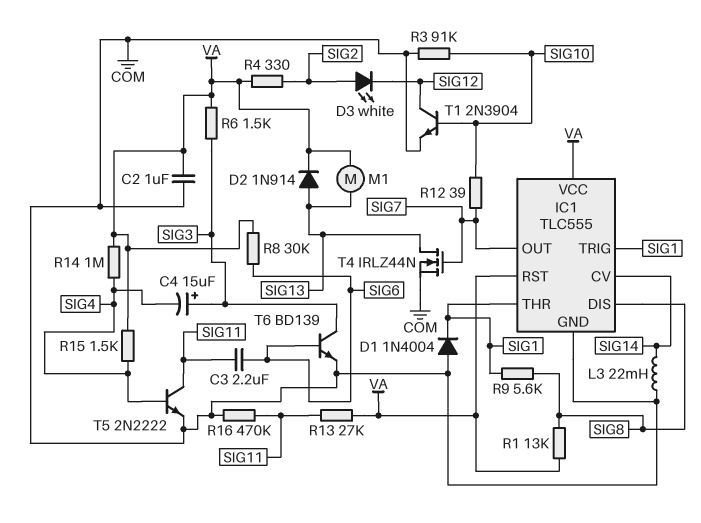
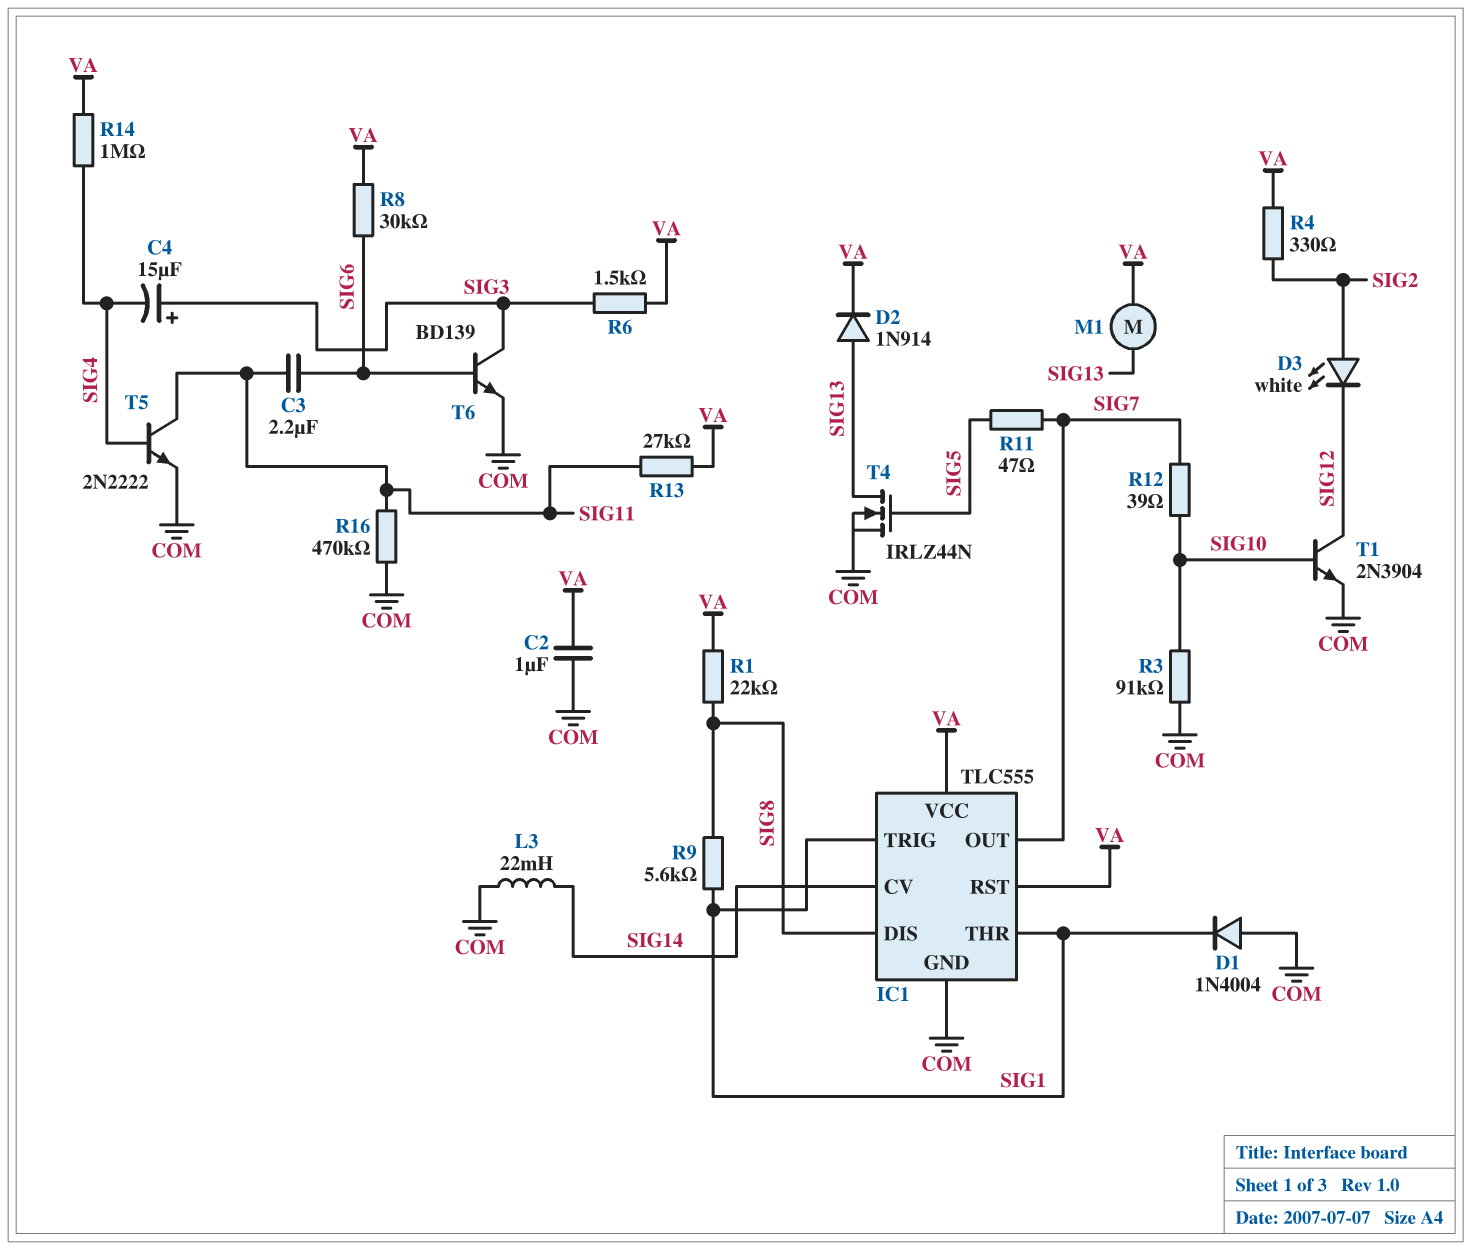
R1: 13k (SIG8, VA) -> 22k (SIG8, VA)
R11: none -> 47 (SIG5, SIG7)
R15: 1.5k (SIG4, VA) -> none
T4: NMOS IRLZ44N (G SIG7, D SIG13, S COM) -> NMOS IRLZ44N (G SIG5, D SIG13, S COM)

